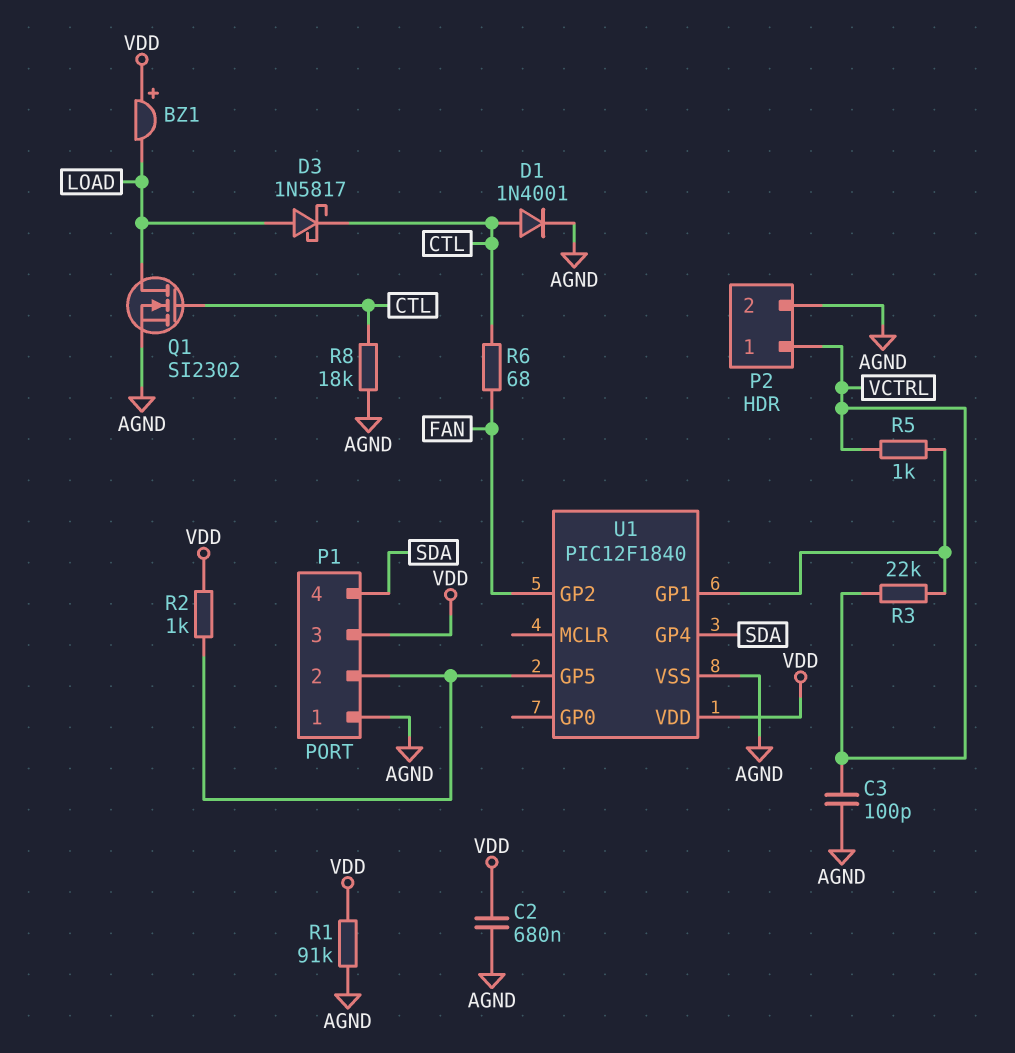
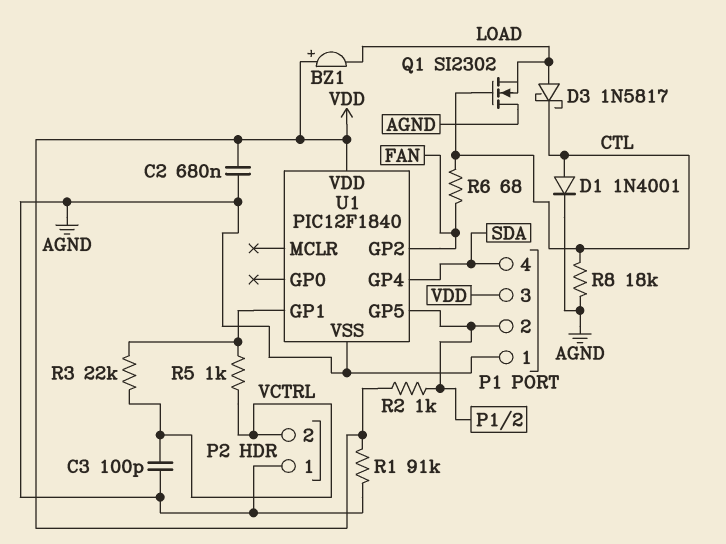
P2 pin 1: VCTRL -> AGND
P2 pin 2: AGND -> VCTRL
Q1: NMOS SI2302 (G CTL, D LOAD, S AGND) -> NMOS SI2302 (G CTL, D AGND, S LOAD)

